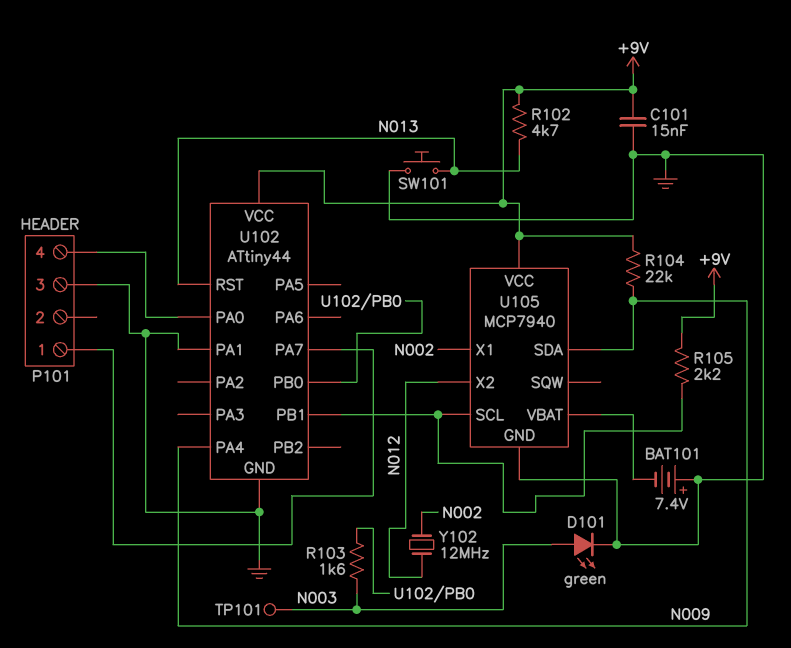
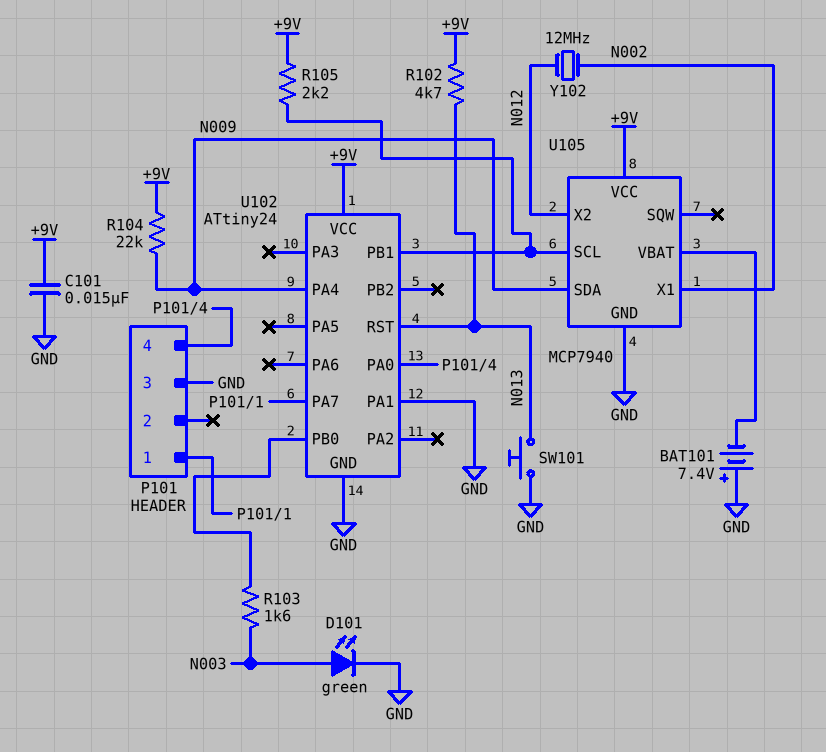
TP101: test point (N003) -> none
U102: ATtiny44 -> ATtiny24

